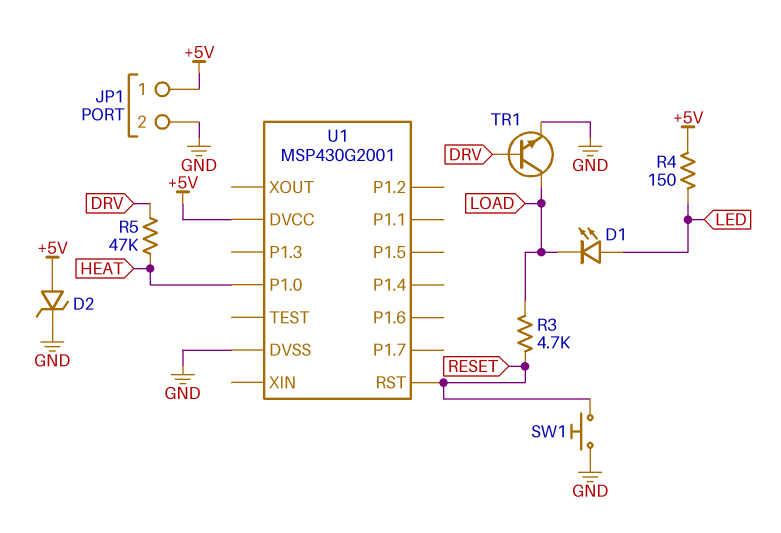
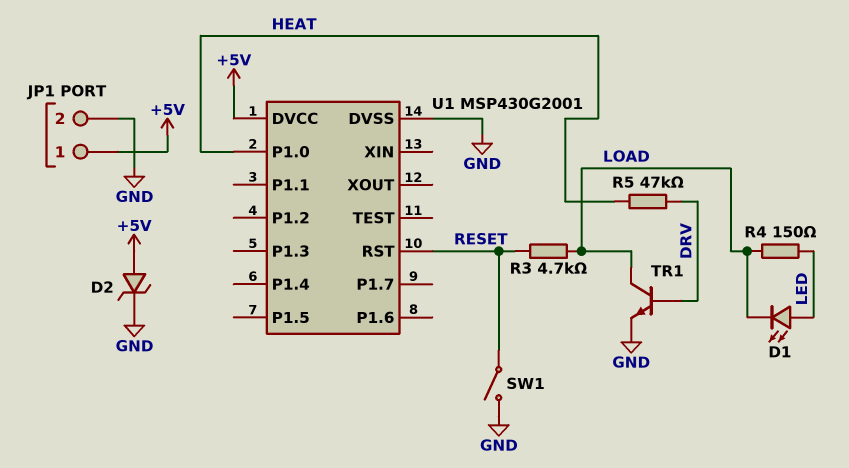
R4: 150 (+5V, LED) -> 150 (LED, LOAD)
SW1: button (GND, RESET) -> switch (GND, RESET)

